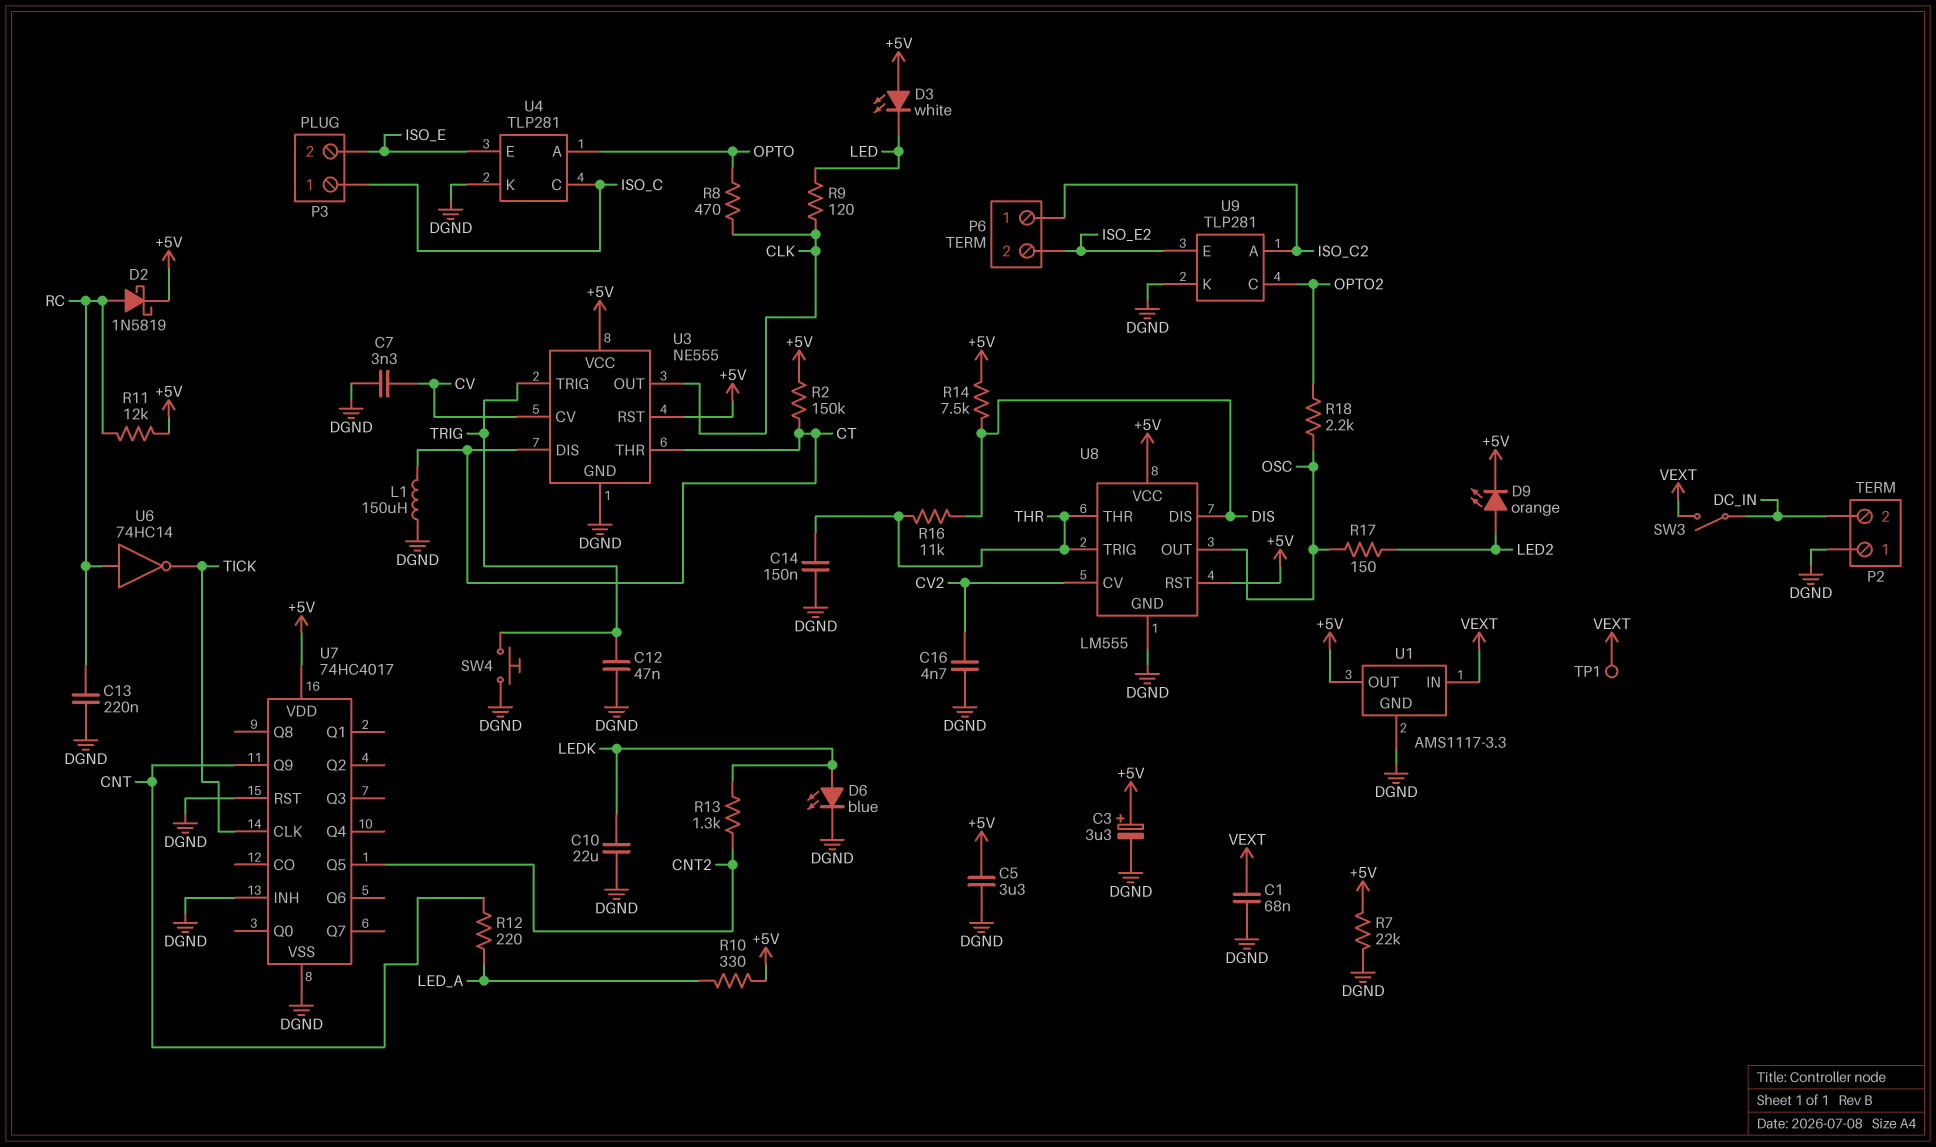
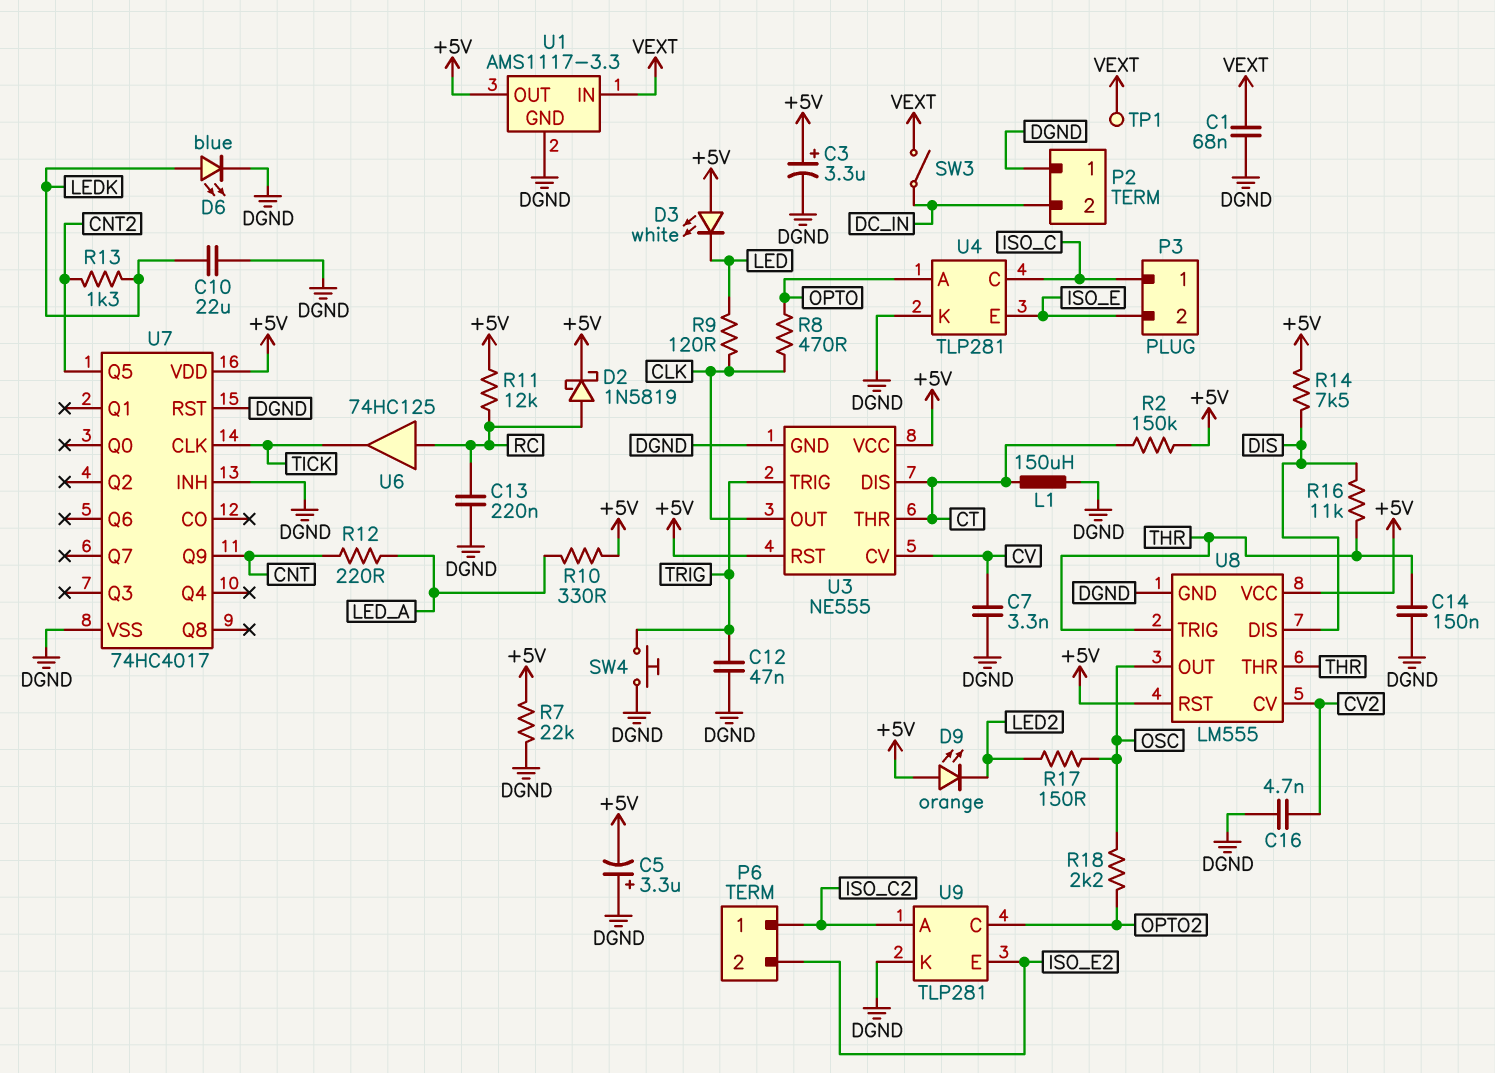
C5: 3.3uF (+5V, DGND) -> 3.3uF (plus DGND, minus +5V)
D9: LED orange (A LED2, K +5V) -> LED orange (A +5V, K LED2)
U6: NOT 74HC14 (in RC, out TICK) -> buffer 74HC125 (in RC, out TICK)

